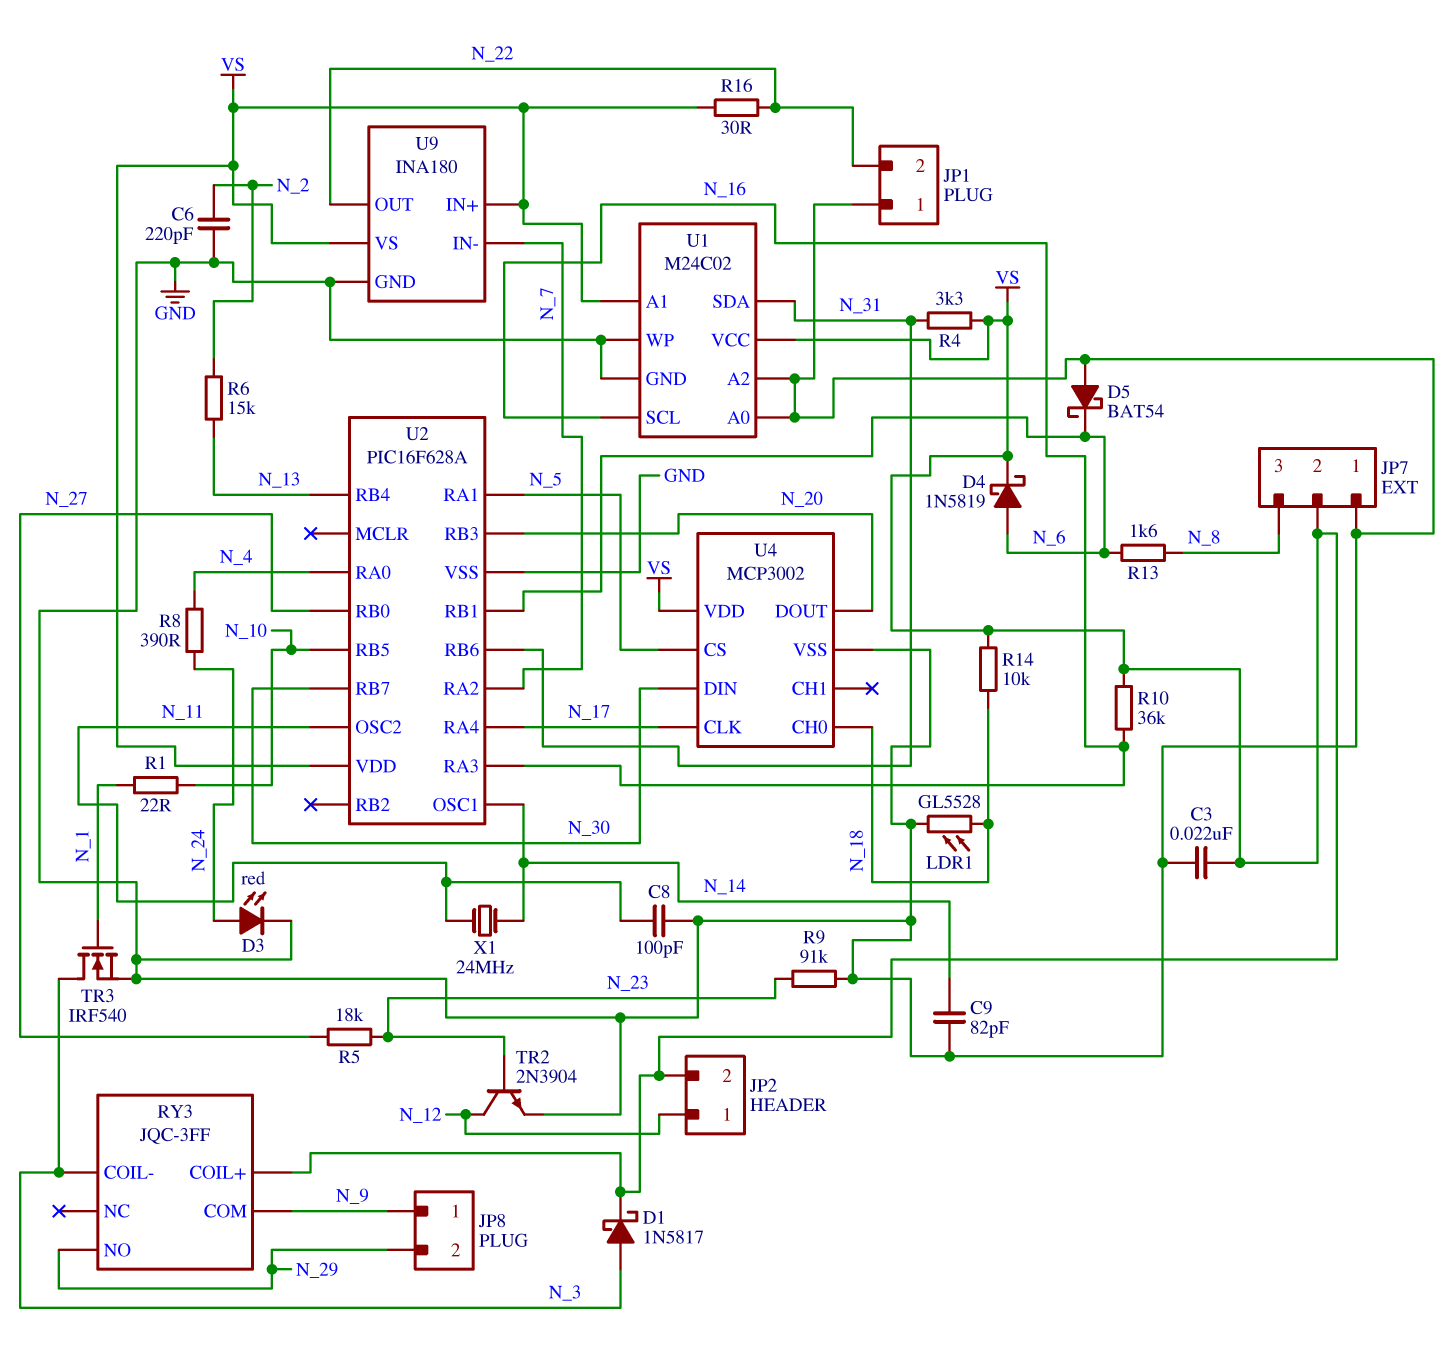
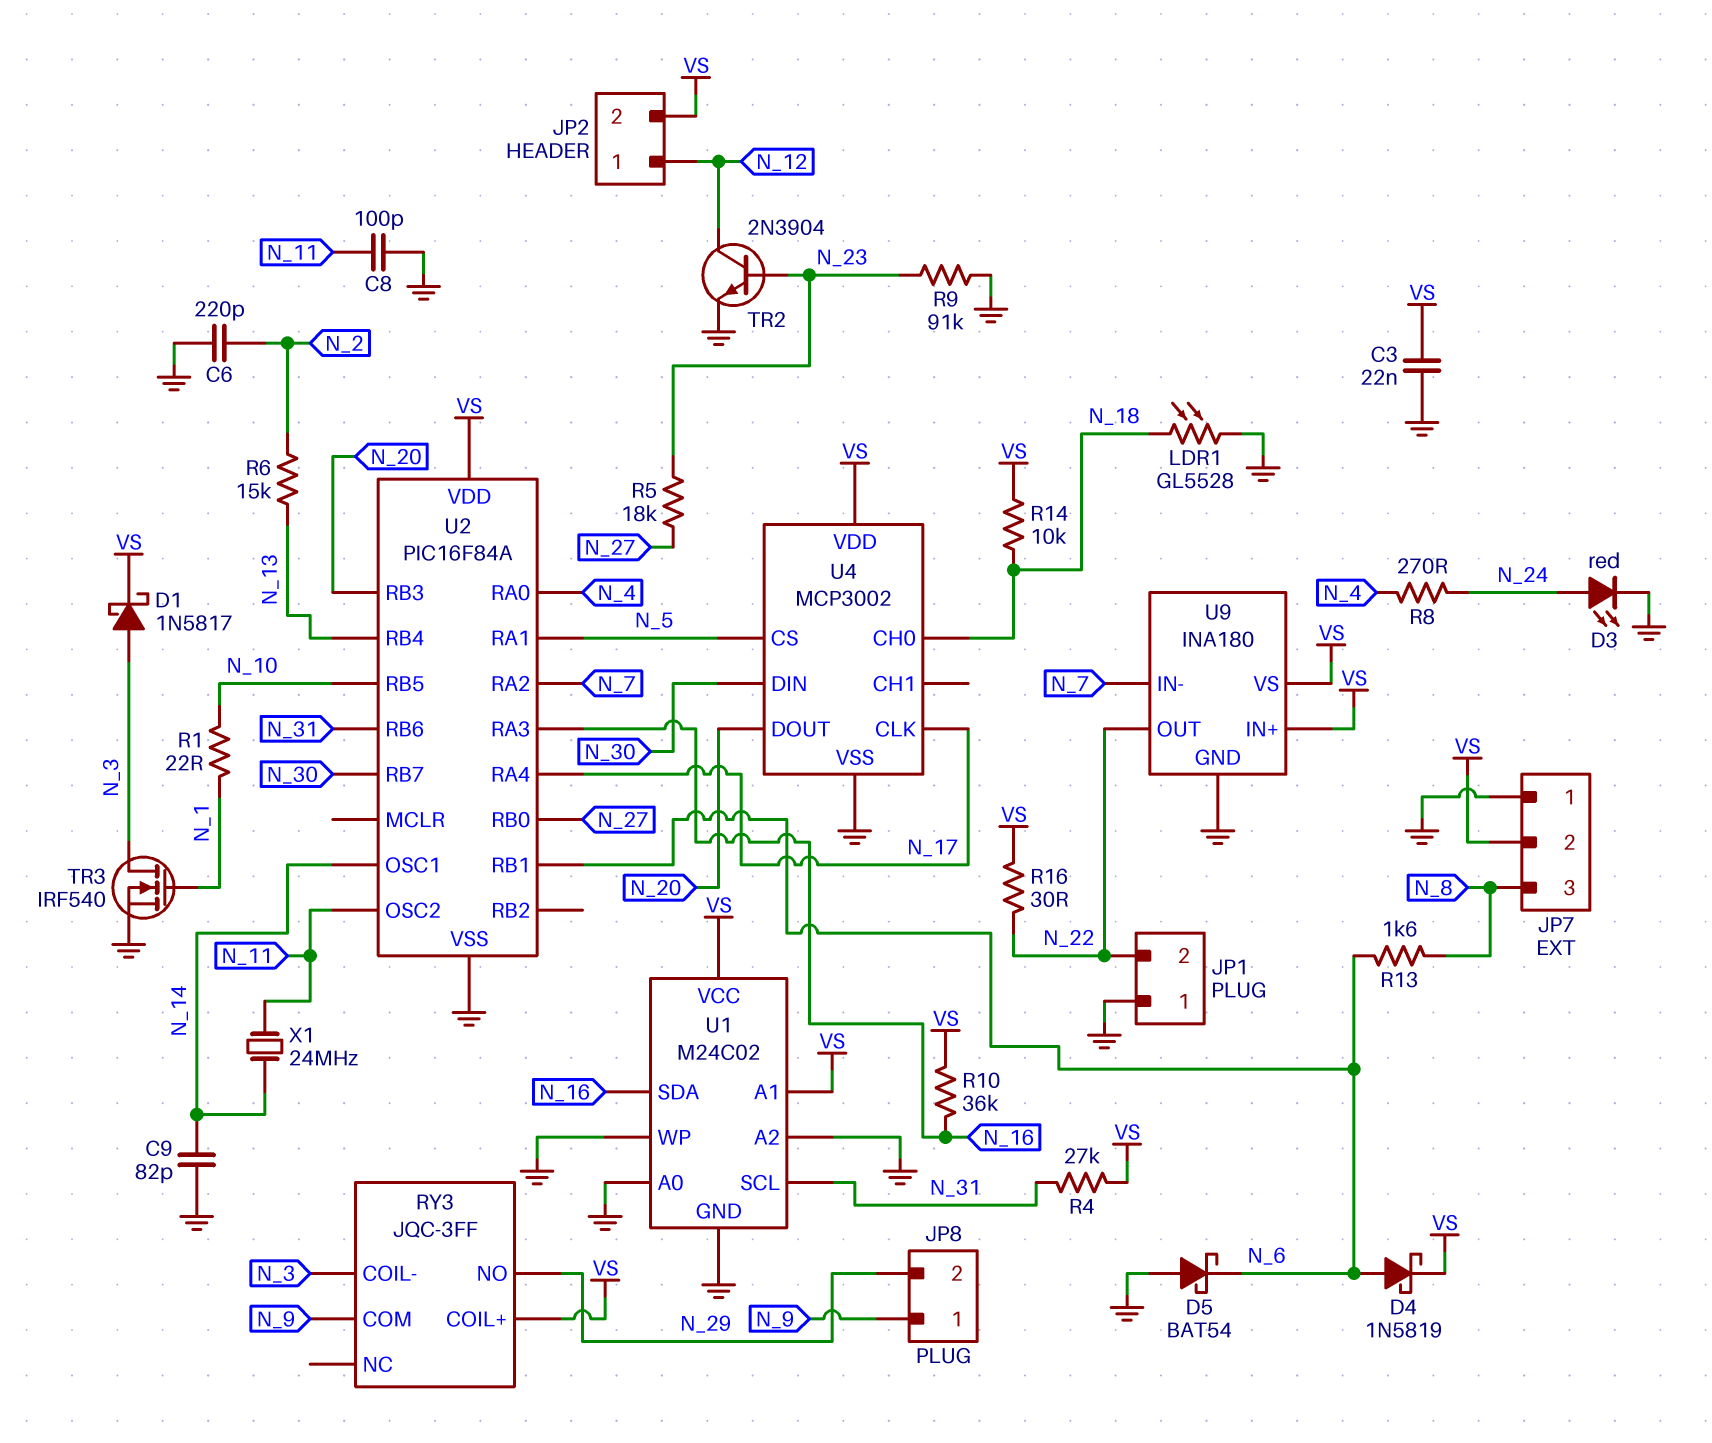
R4: 3.3k (N_31, VS) -> 27k (N_31, VS)
R8: 390 (N_4, N_24) -> 270 (N_4, N_24)
U1 pin SCL: N_16 -> N_31
U1 pin SDA: N_31 -> N_16
U2: PIC16F628A -> PIC16F84A

